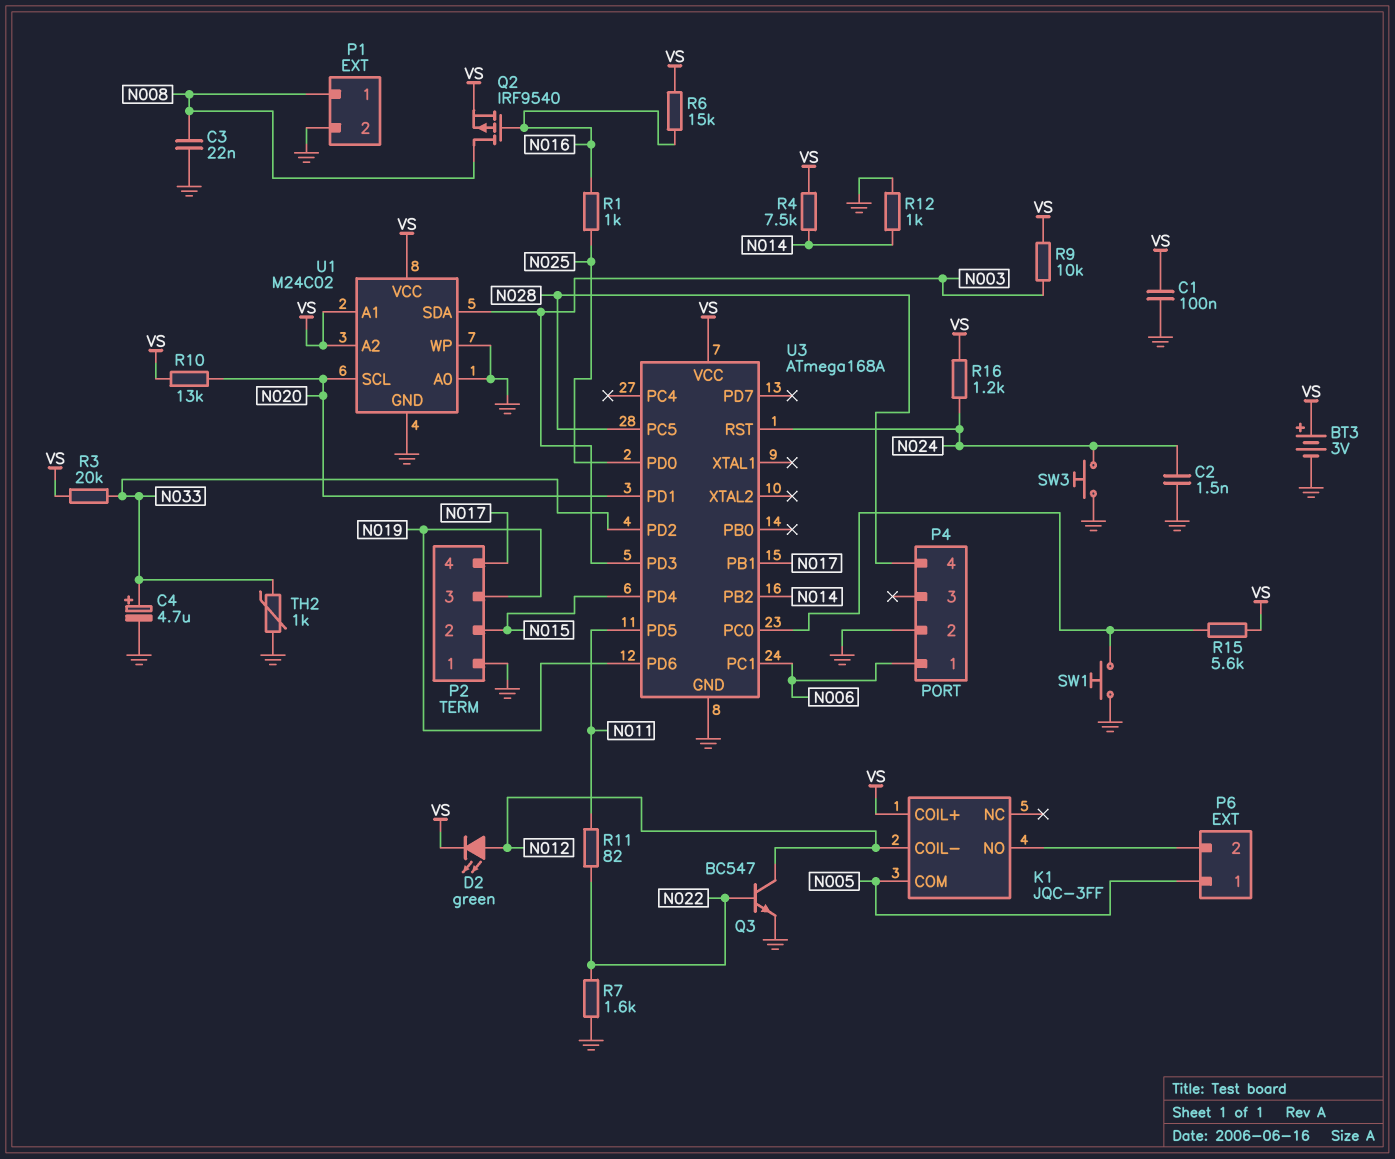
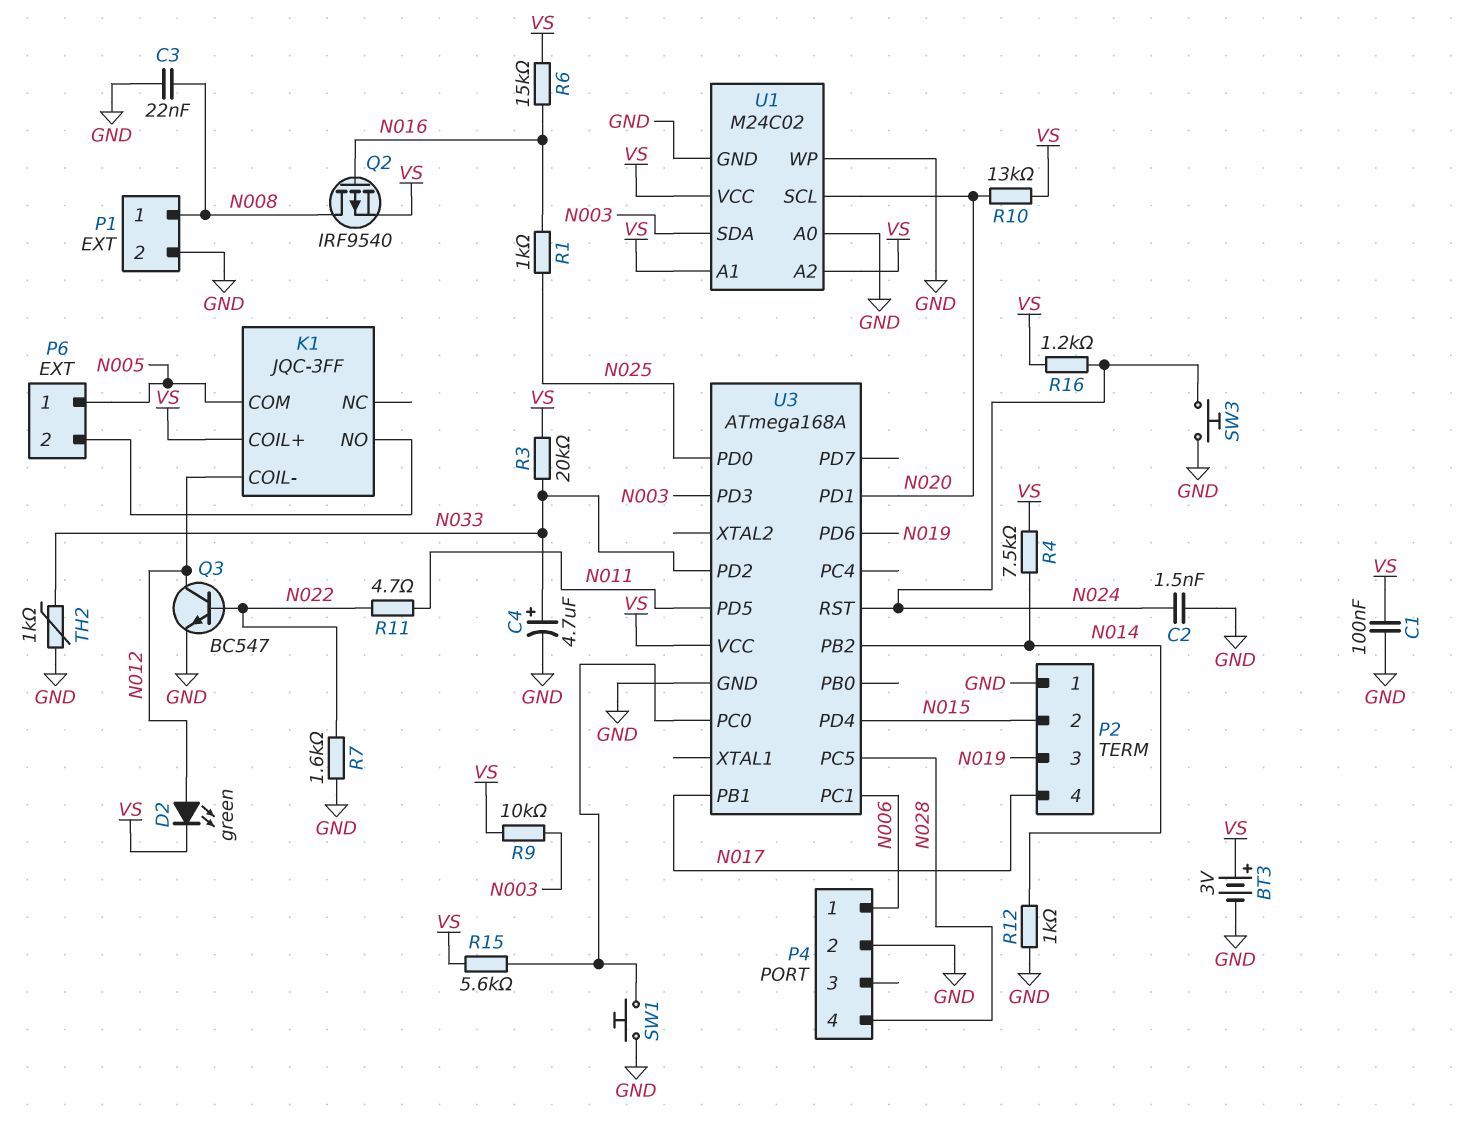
R11: 82 (N011, N022) -> 4.7 (N011, N022)

